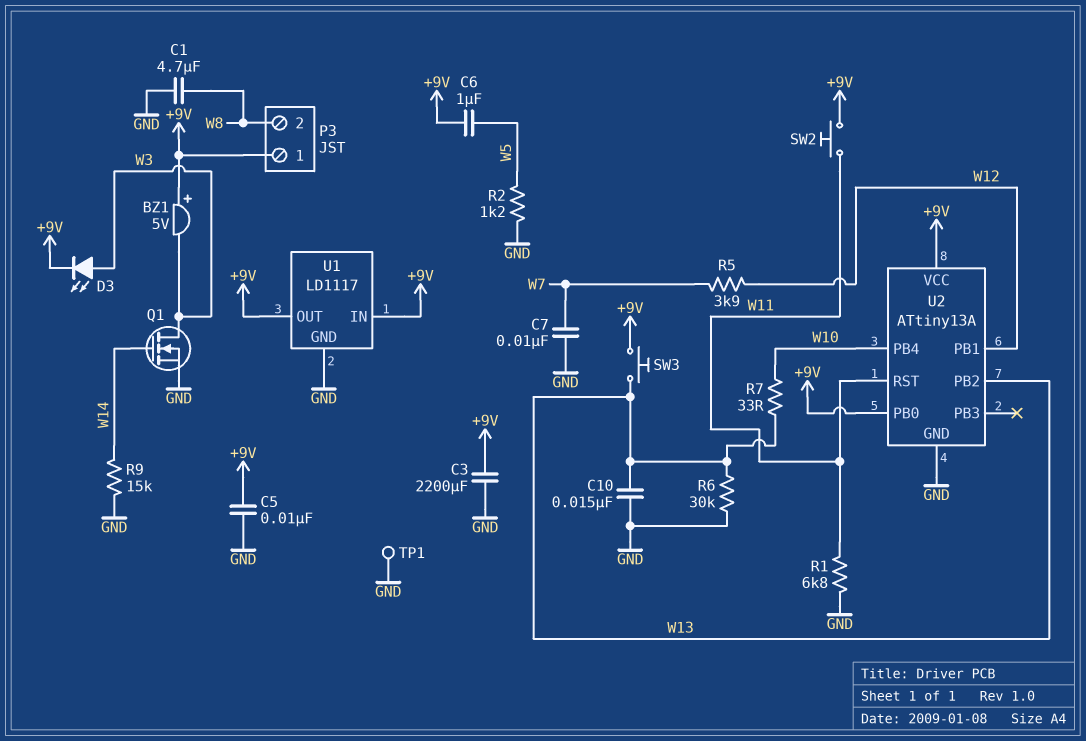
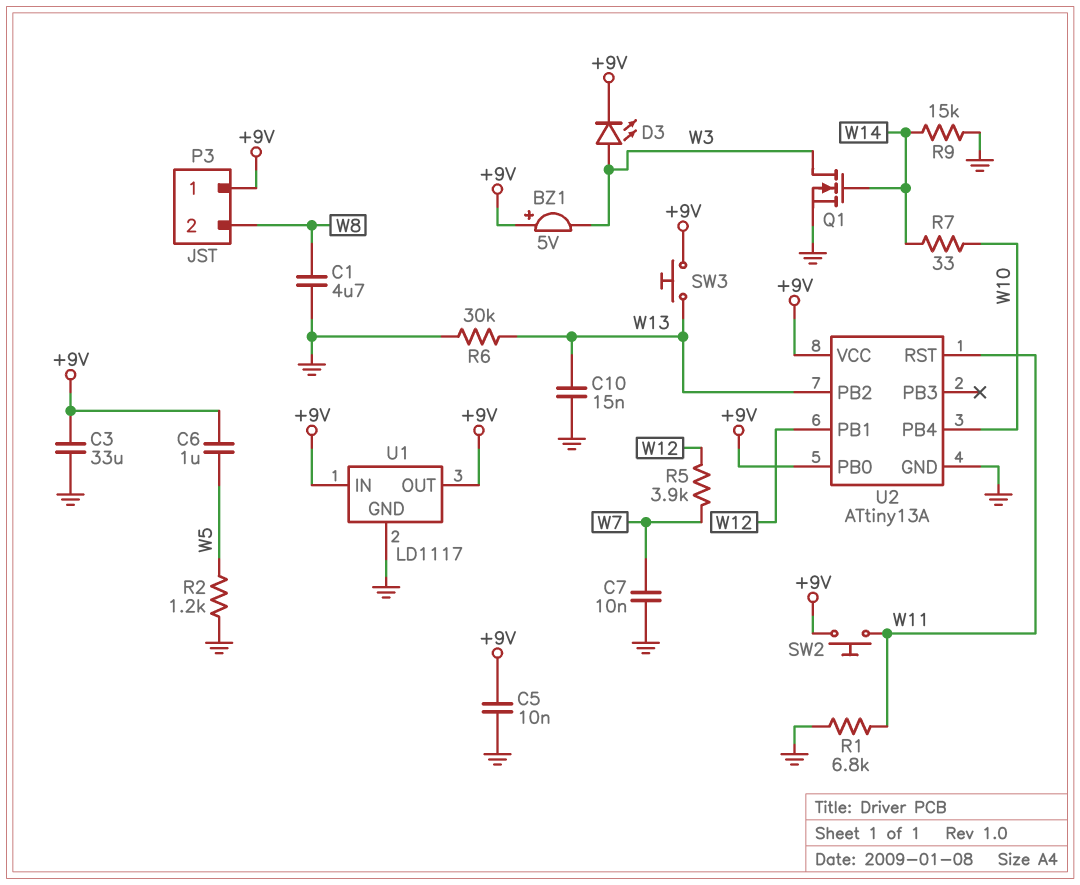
C3: 2200uF (+9V, GND) -> 33uF (+9V, GND)
R7: 33 (W10, W13) -> 33 (W10, W14)
TP1: test point (GND) -> none

